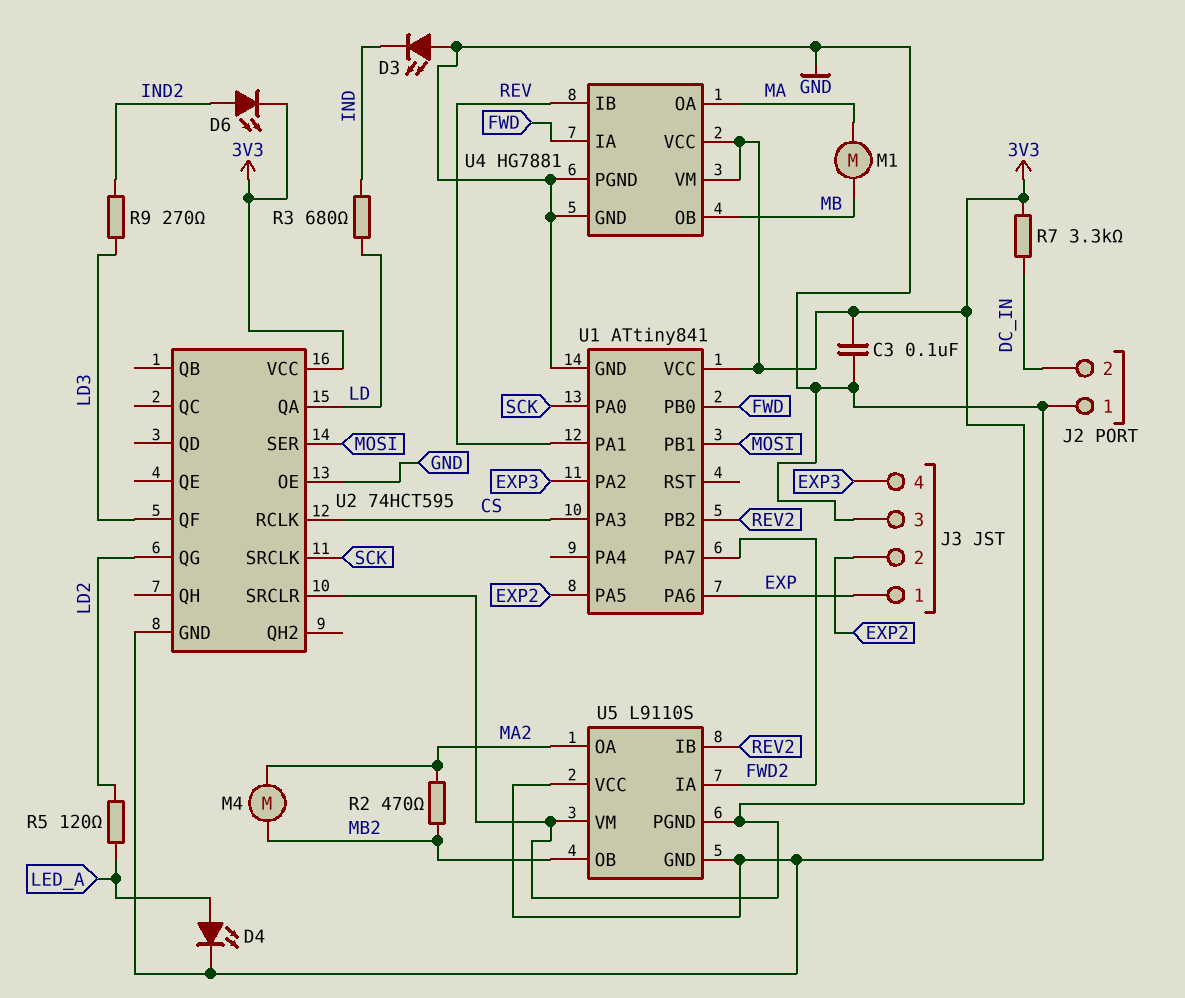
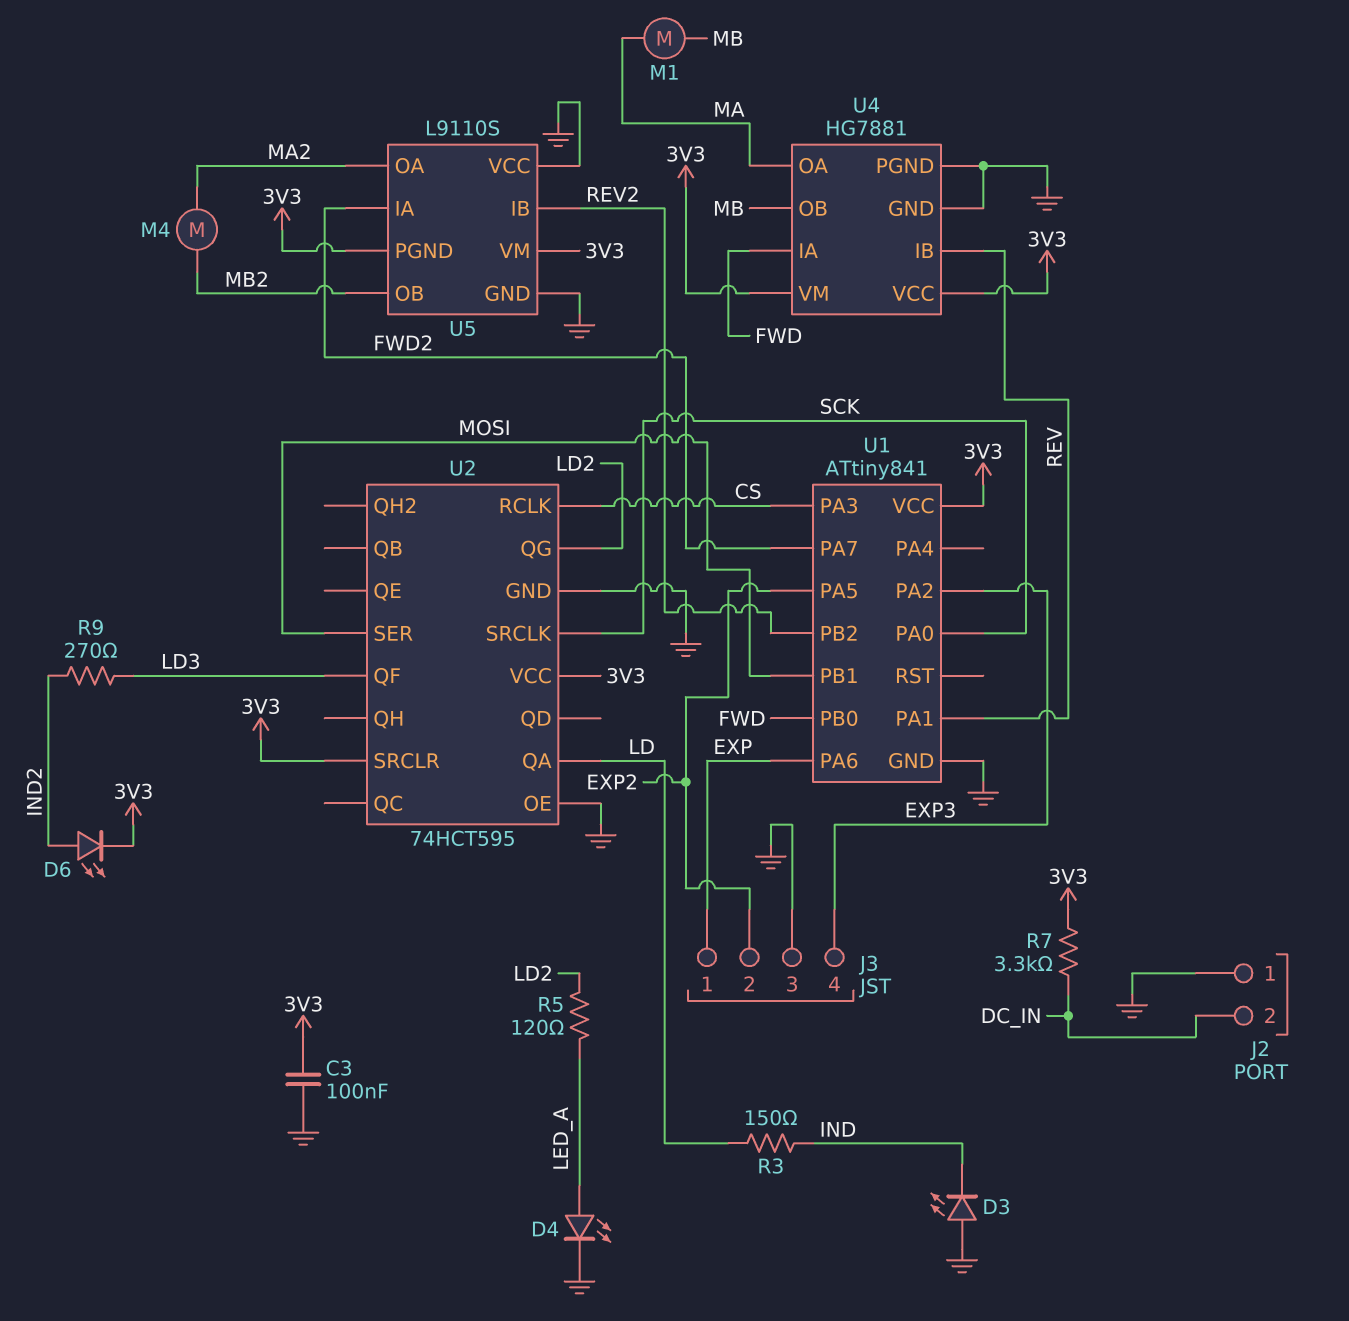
R2: 470 (MA2, MB2) -> none
R3: 680 (IND, LD) -> 150 (IND, LD)

